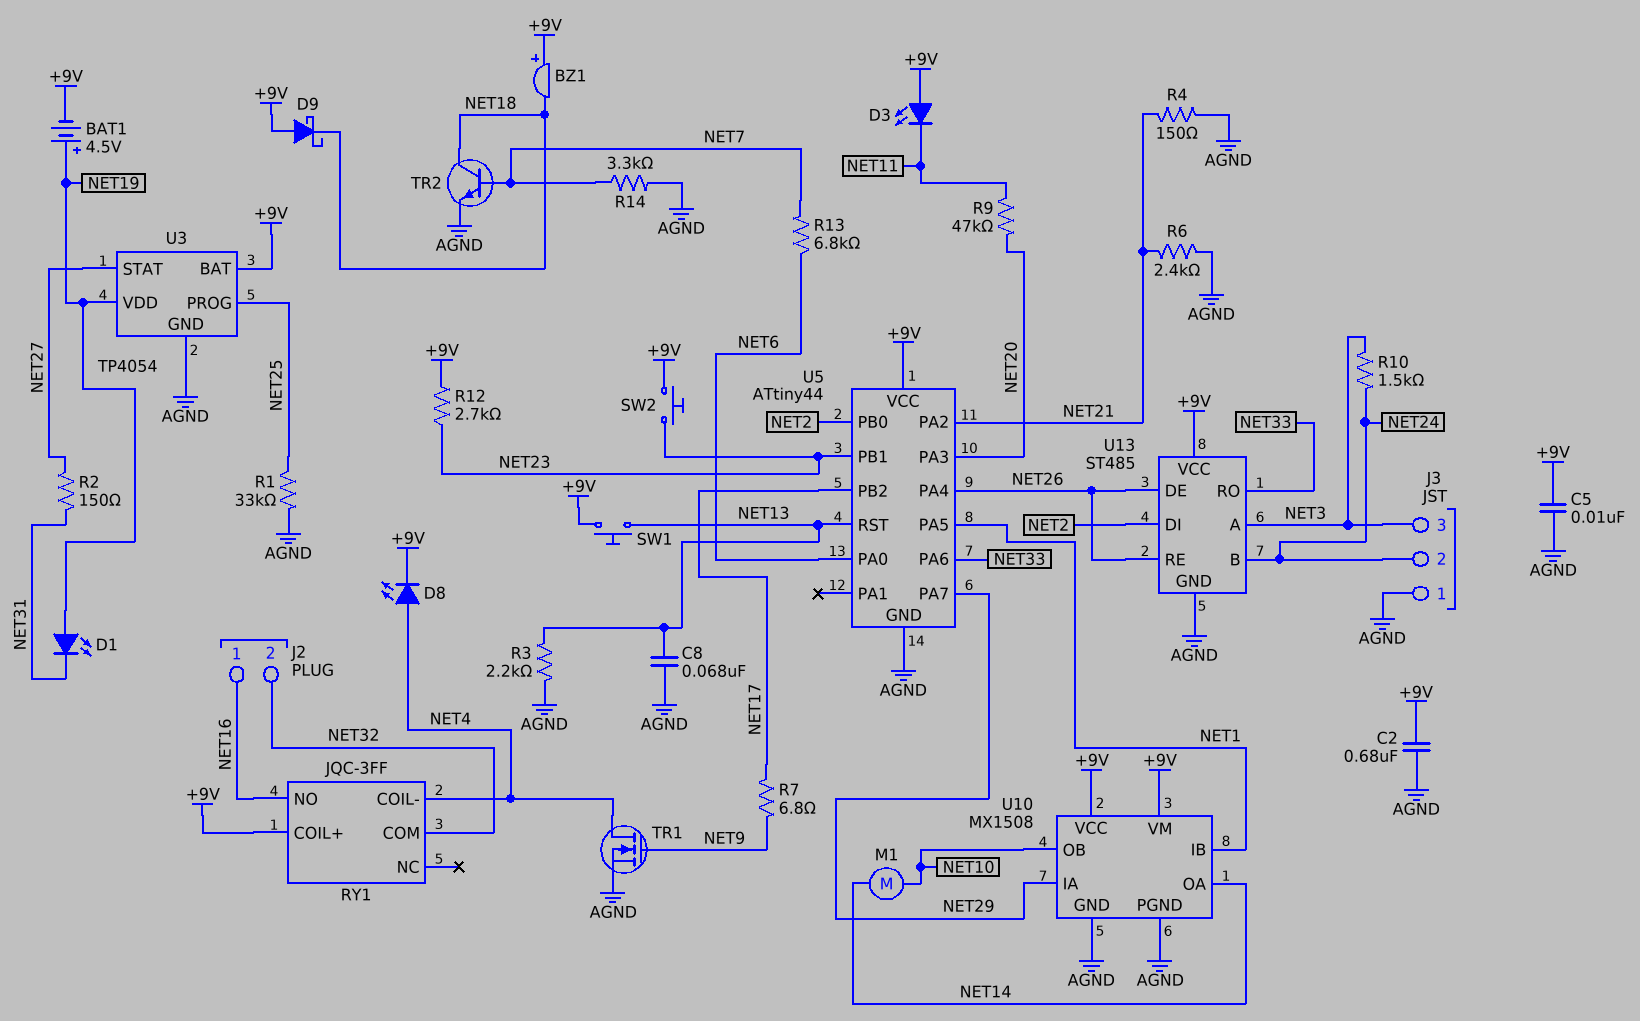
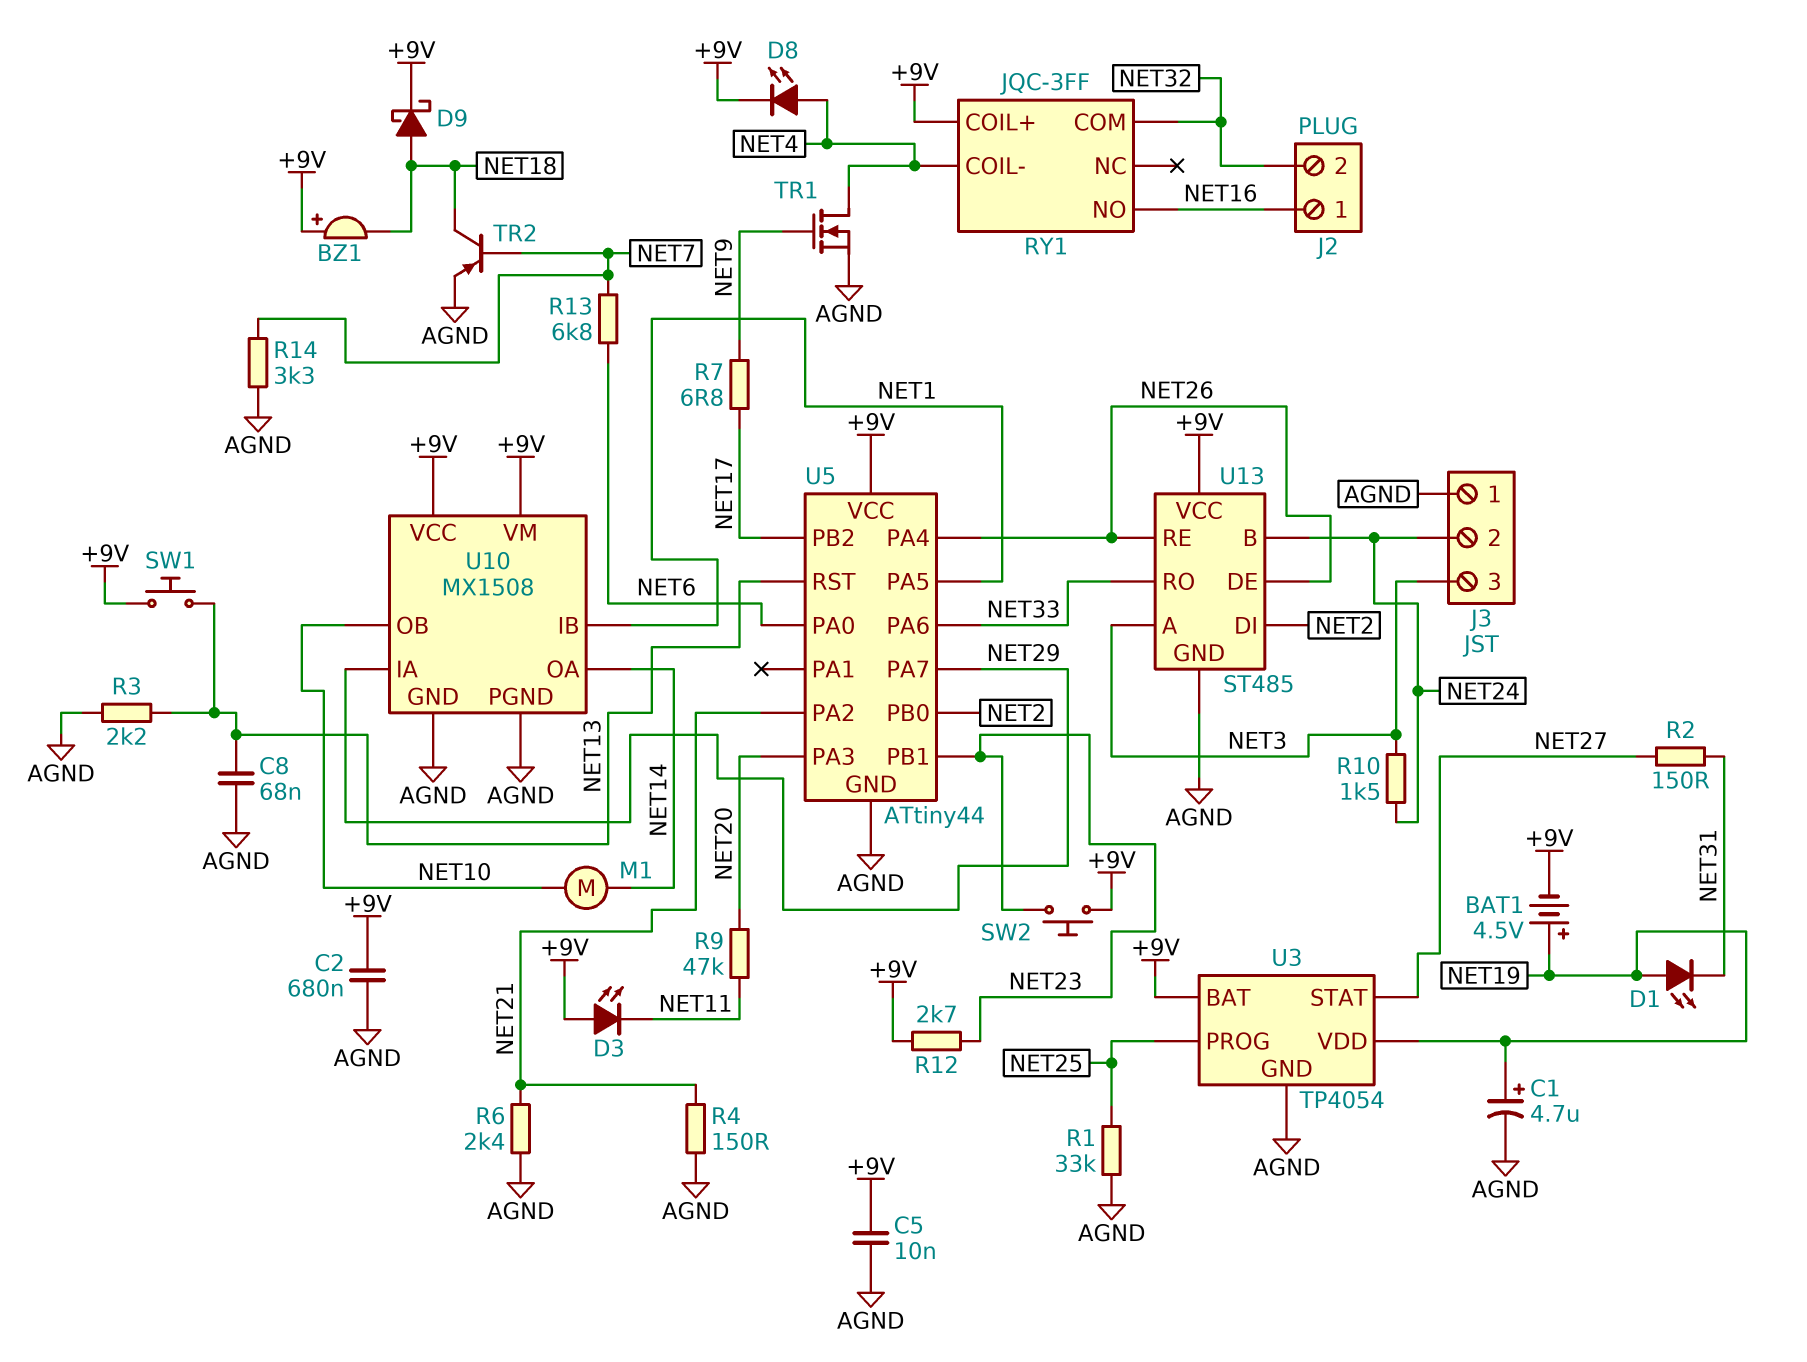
C1: none -> 4.7uF (plus NET19, minus AGND)
D9: schottky (A +9V, K NET18) -> schottky (A NET18, K +9V)
TR2: NPN (B NET7, C NET18, E AGND) -> PNP (B NET7, C NET18, E AGND)

